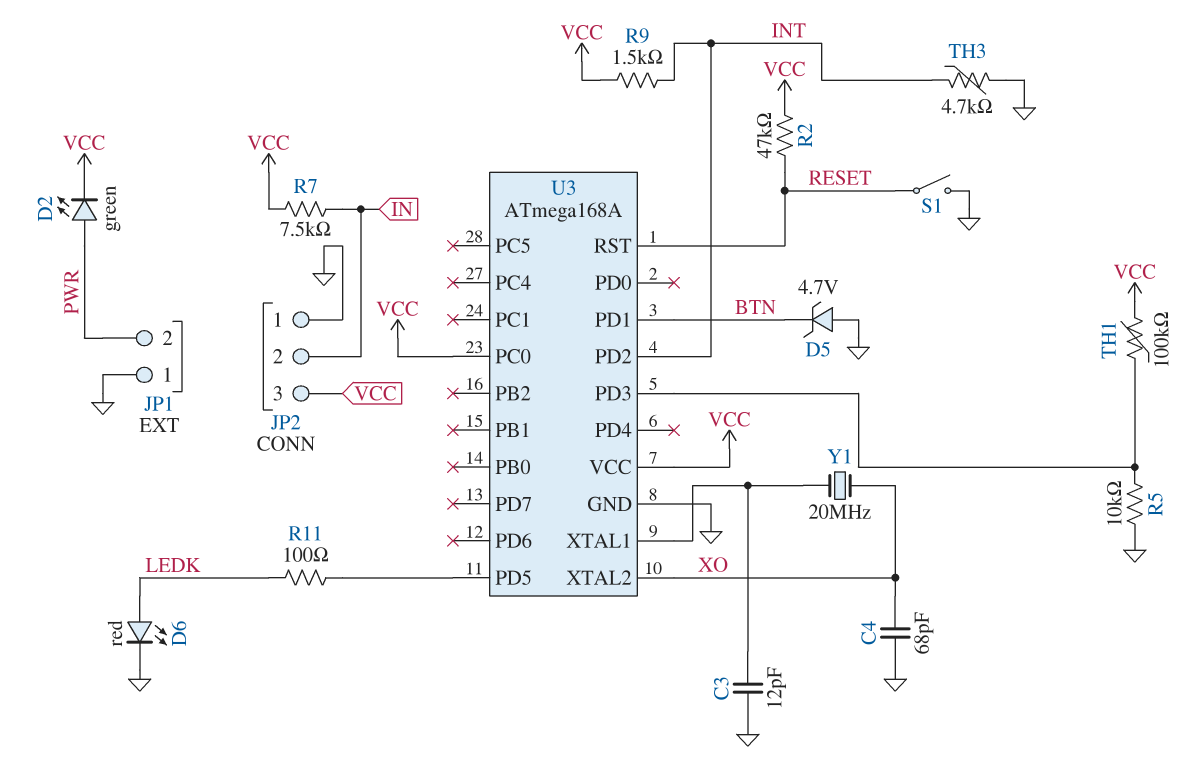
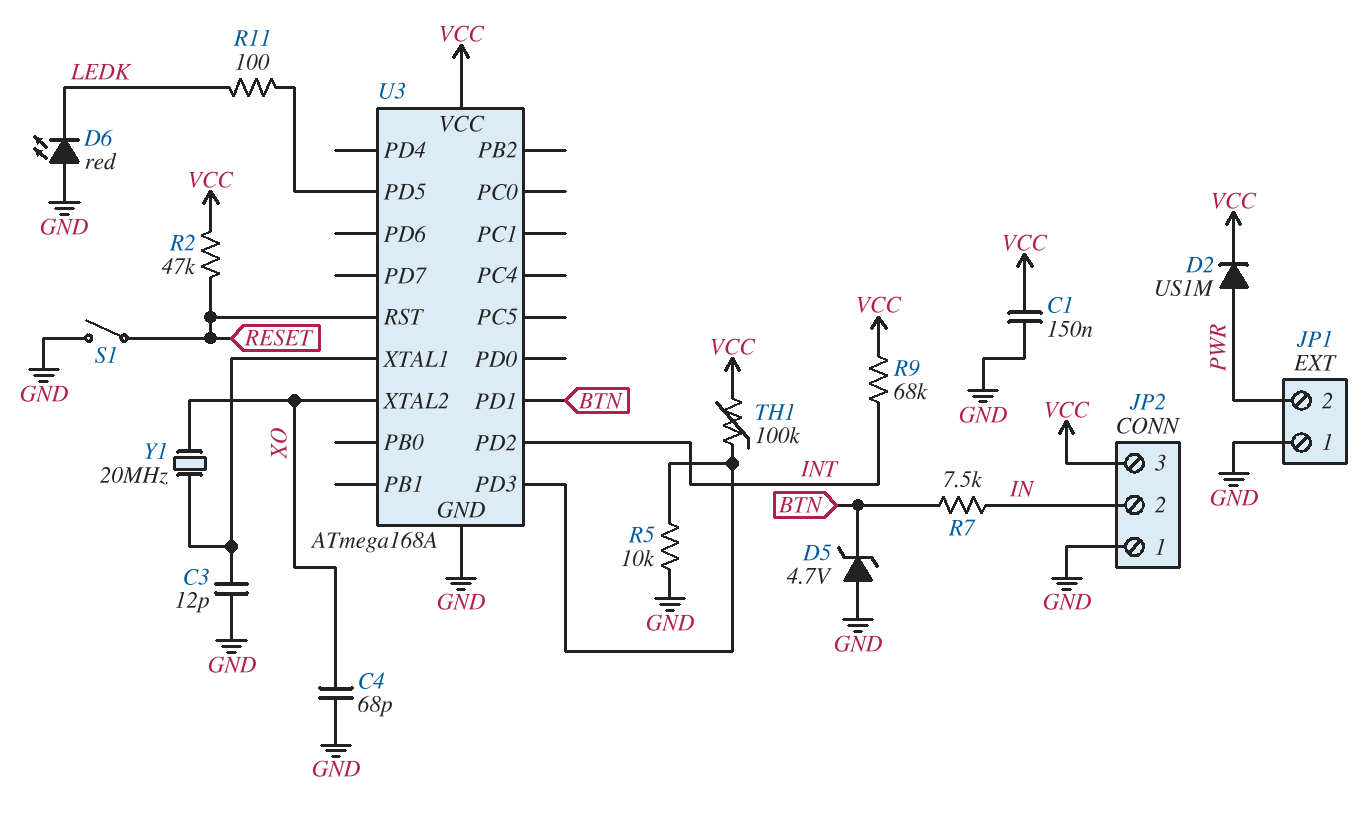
C1: none -> 150nF (GND, VCC)
D2: LED green (A PWR, K VCC) -> diode US1M (A PWR, K VCC)
D6: LED red (A LEDK, K GND) -> LED red (A GND, K LEDK)
R7: 7.5k (IN, VCC) -> 7.5k (BTN, IN)
R9: 1.5k (INT, VCC) -> 68k (INT, VCC)
TH3: 4.7k (GND, INT) -> none
U3 pin PC0: VCC -> none

